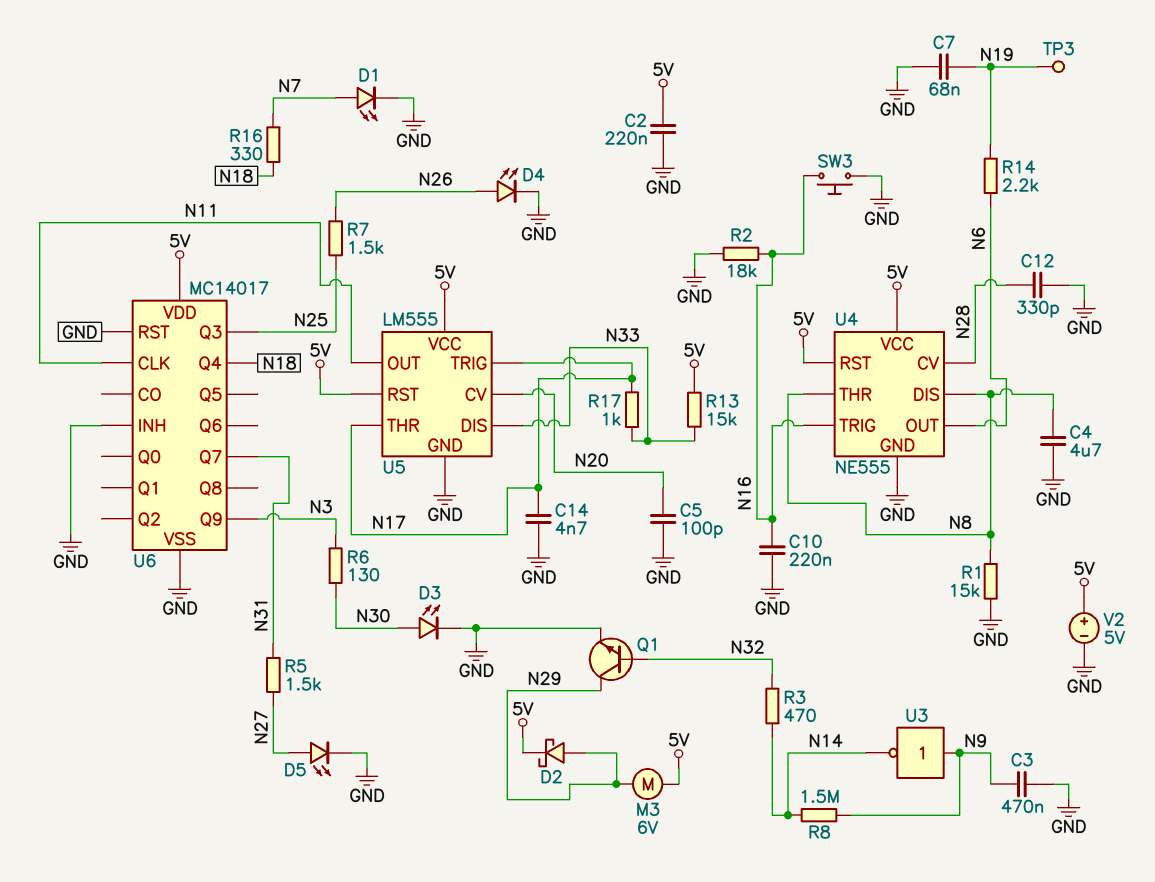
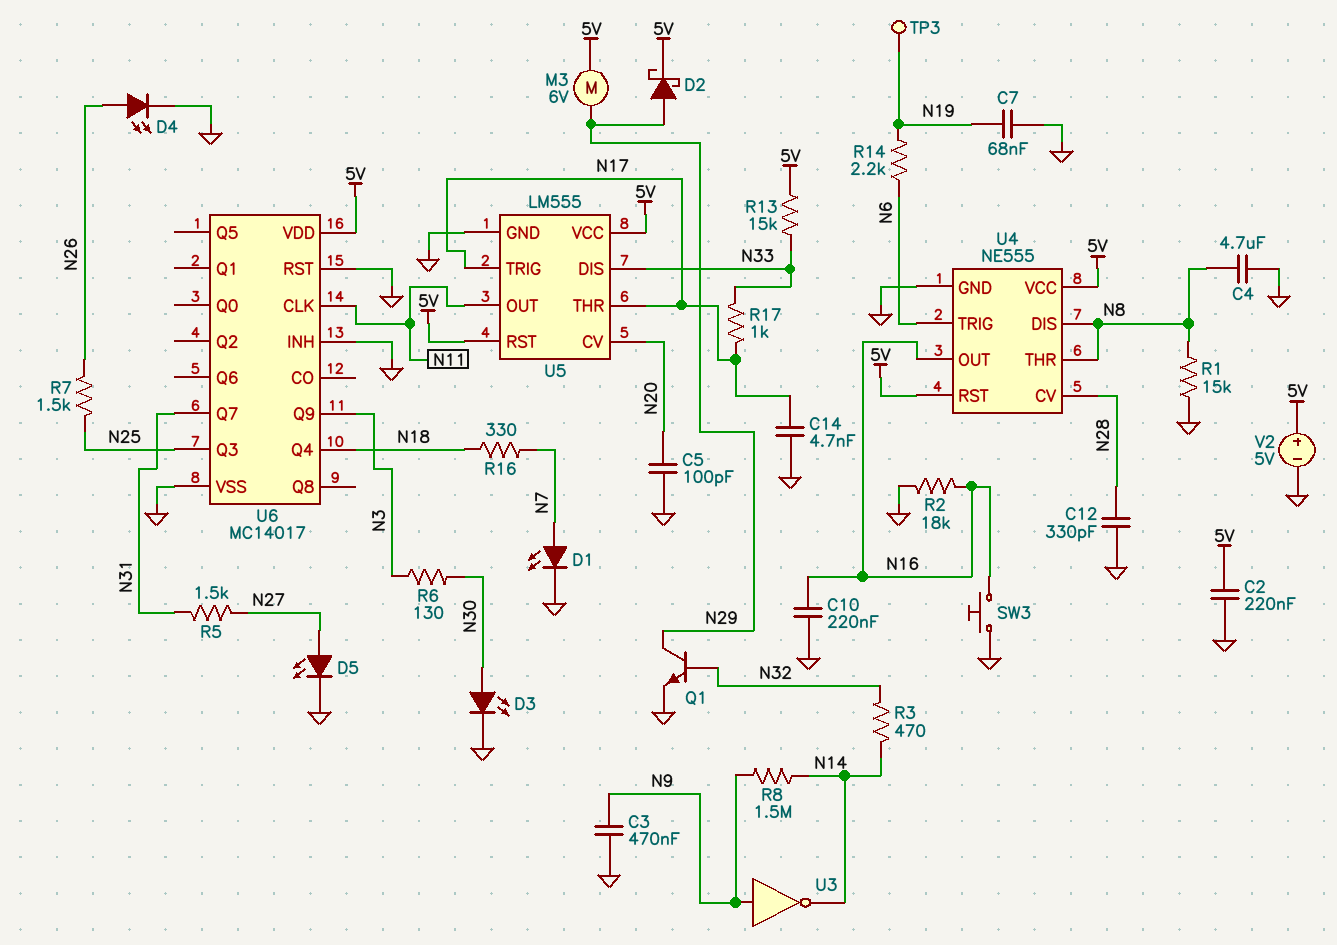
U4 pin OUT: N6 -> N16
U4 pin TRIG: N16 -> N6

